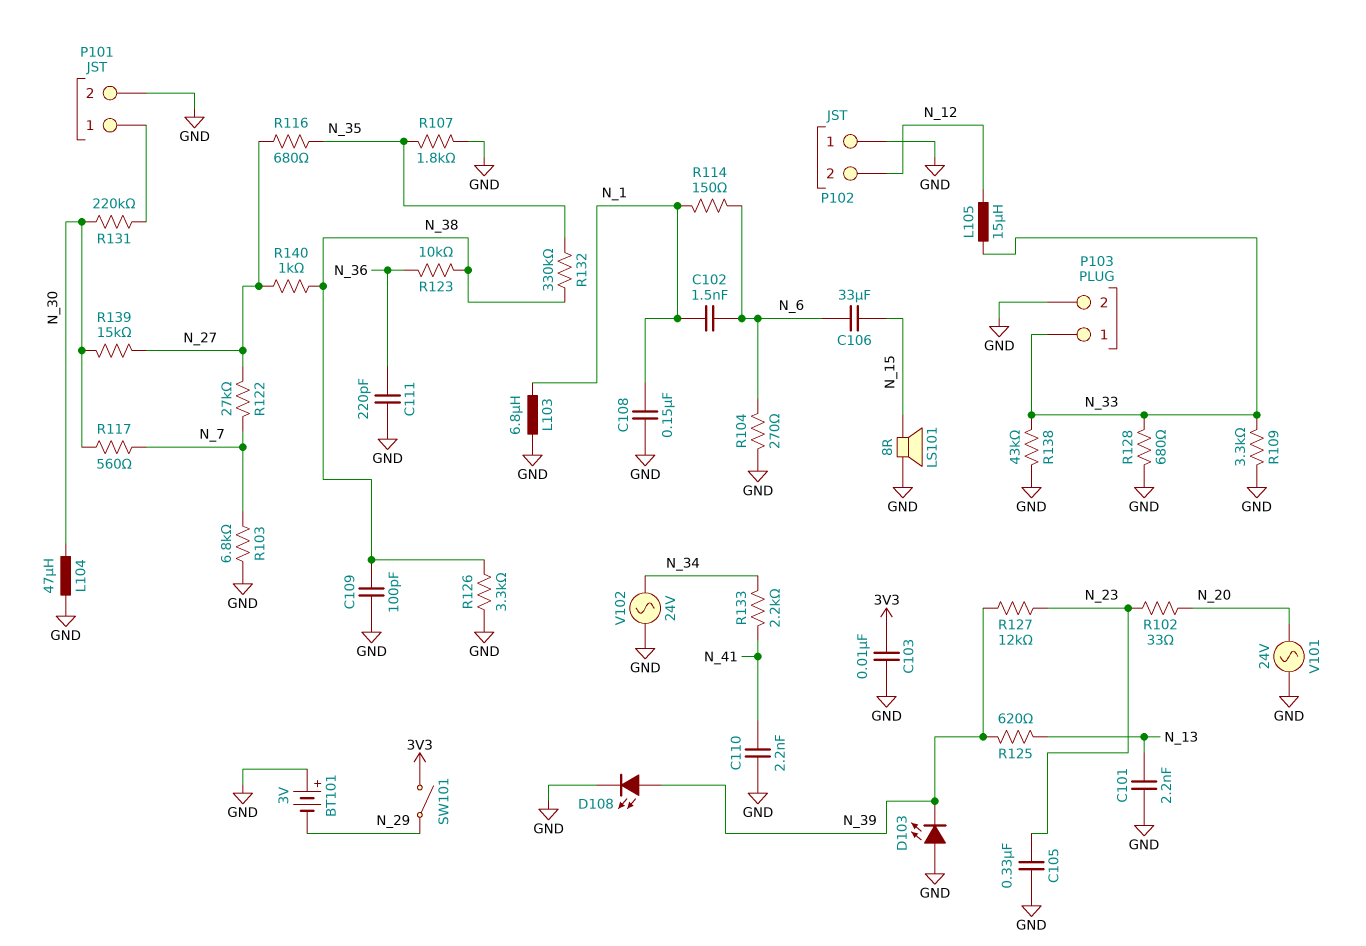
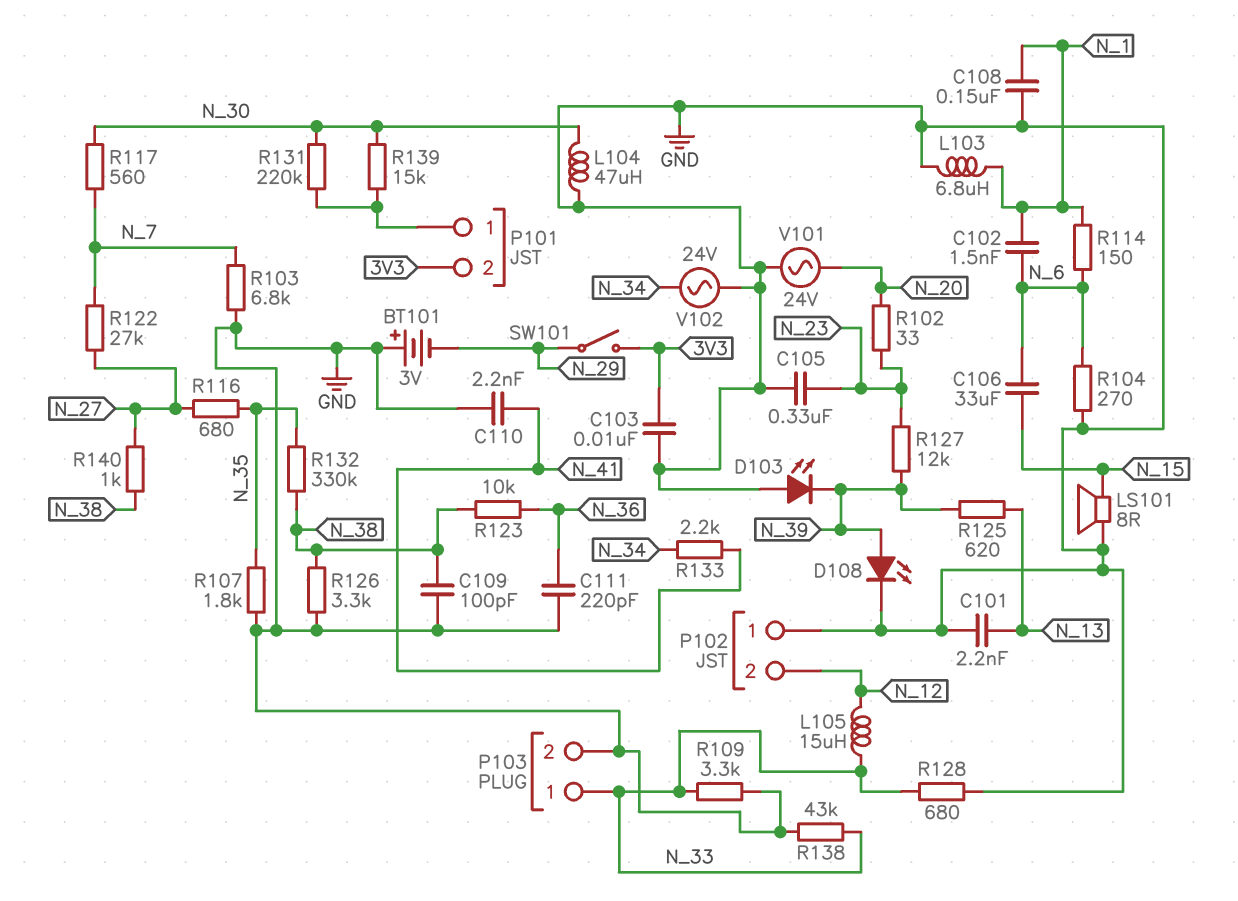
P101 pin 2: GND -> 3V3
R139: 15k (N_27, N_30) -> 15k (N_30, P101/1)

